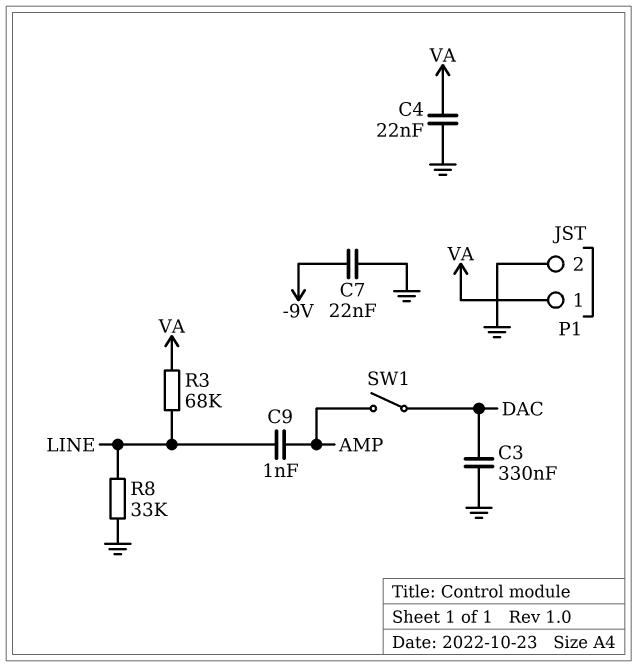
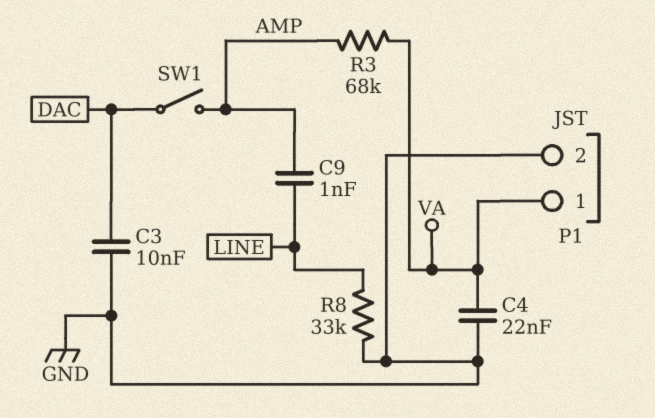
C3: 330nF (DAC, GND) -> 10nF (DAC, GND)
C7: 22nF (-9V, GND) -> none
R3: 68k (LINE, VA) -> 68k (AMP, VA)

